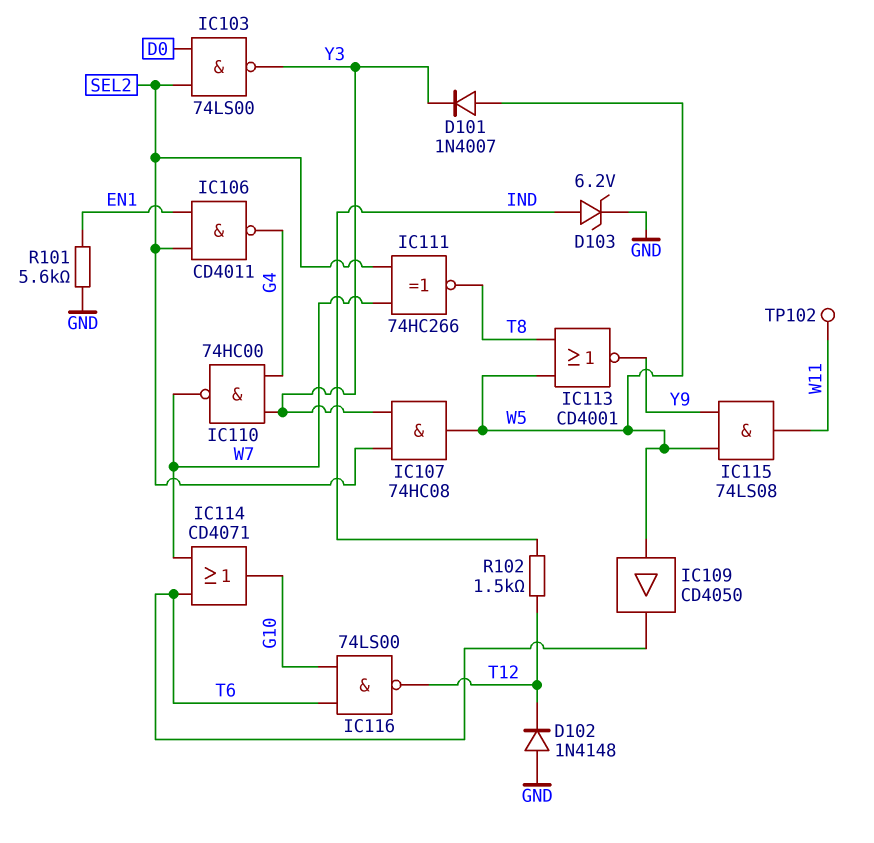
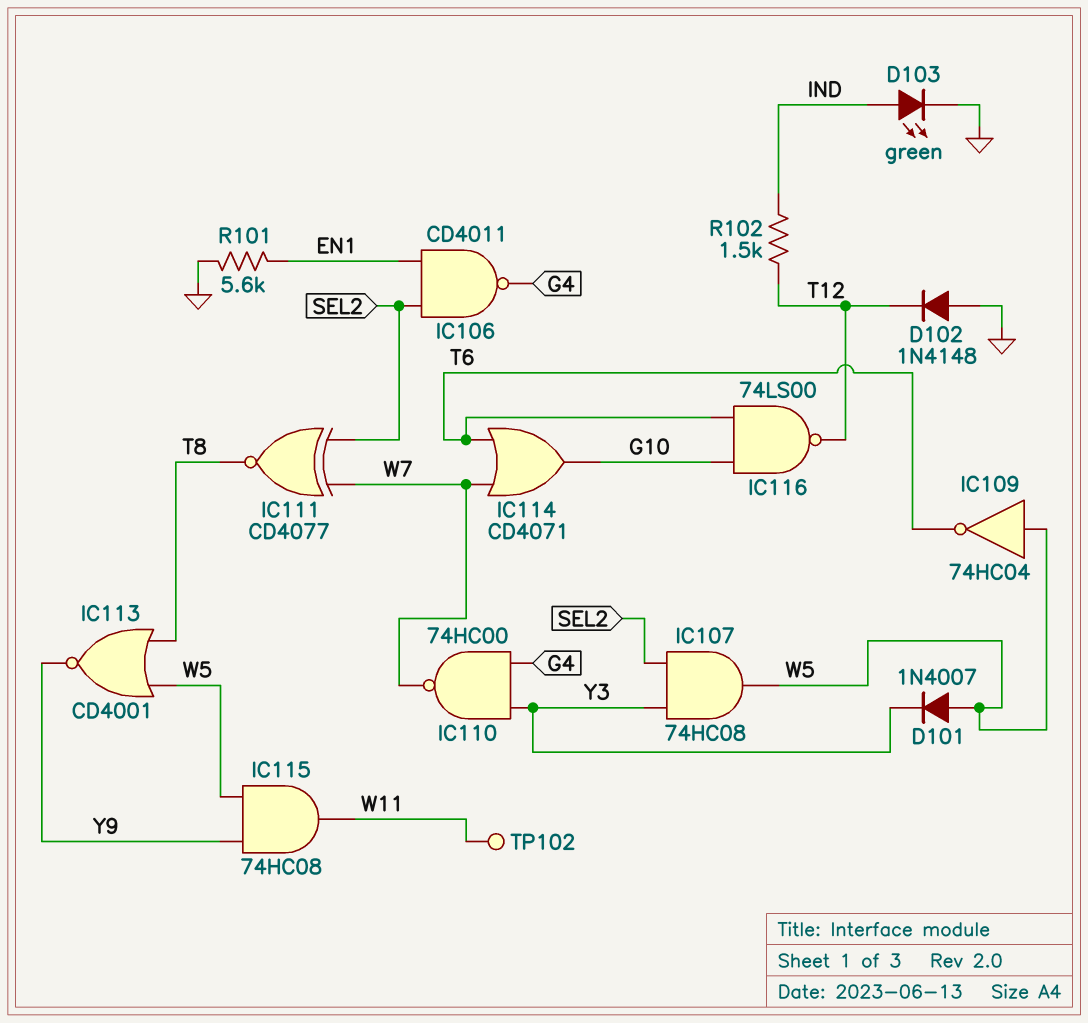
D103: zener 6.2V (A IND, K GND) -> LED green (A IND, K GND)
IC103: NAND 74LS00 (in D0, in SEL2, out Y3) -> none
IC109: buffer CD4050 (in W5, out T6) -> NOT 74HC04 (in W5, out T6)
IC111: XNOR 74HC266 (in SEL2, in W7, out T8) -> XNOR CD4077 (in SEL2, in W7, out T8)
IC115: AND 74LS08 (in W5, in Y9, out W11) -> AND 74HC08 (in W5, in Y9, out W11)

